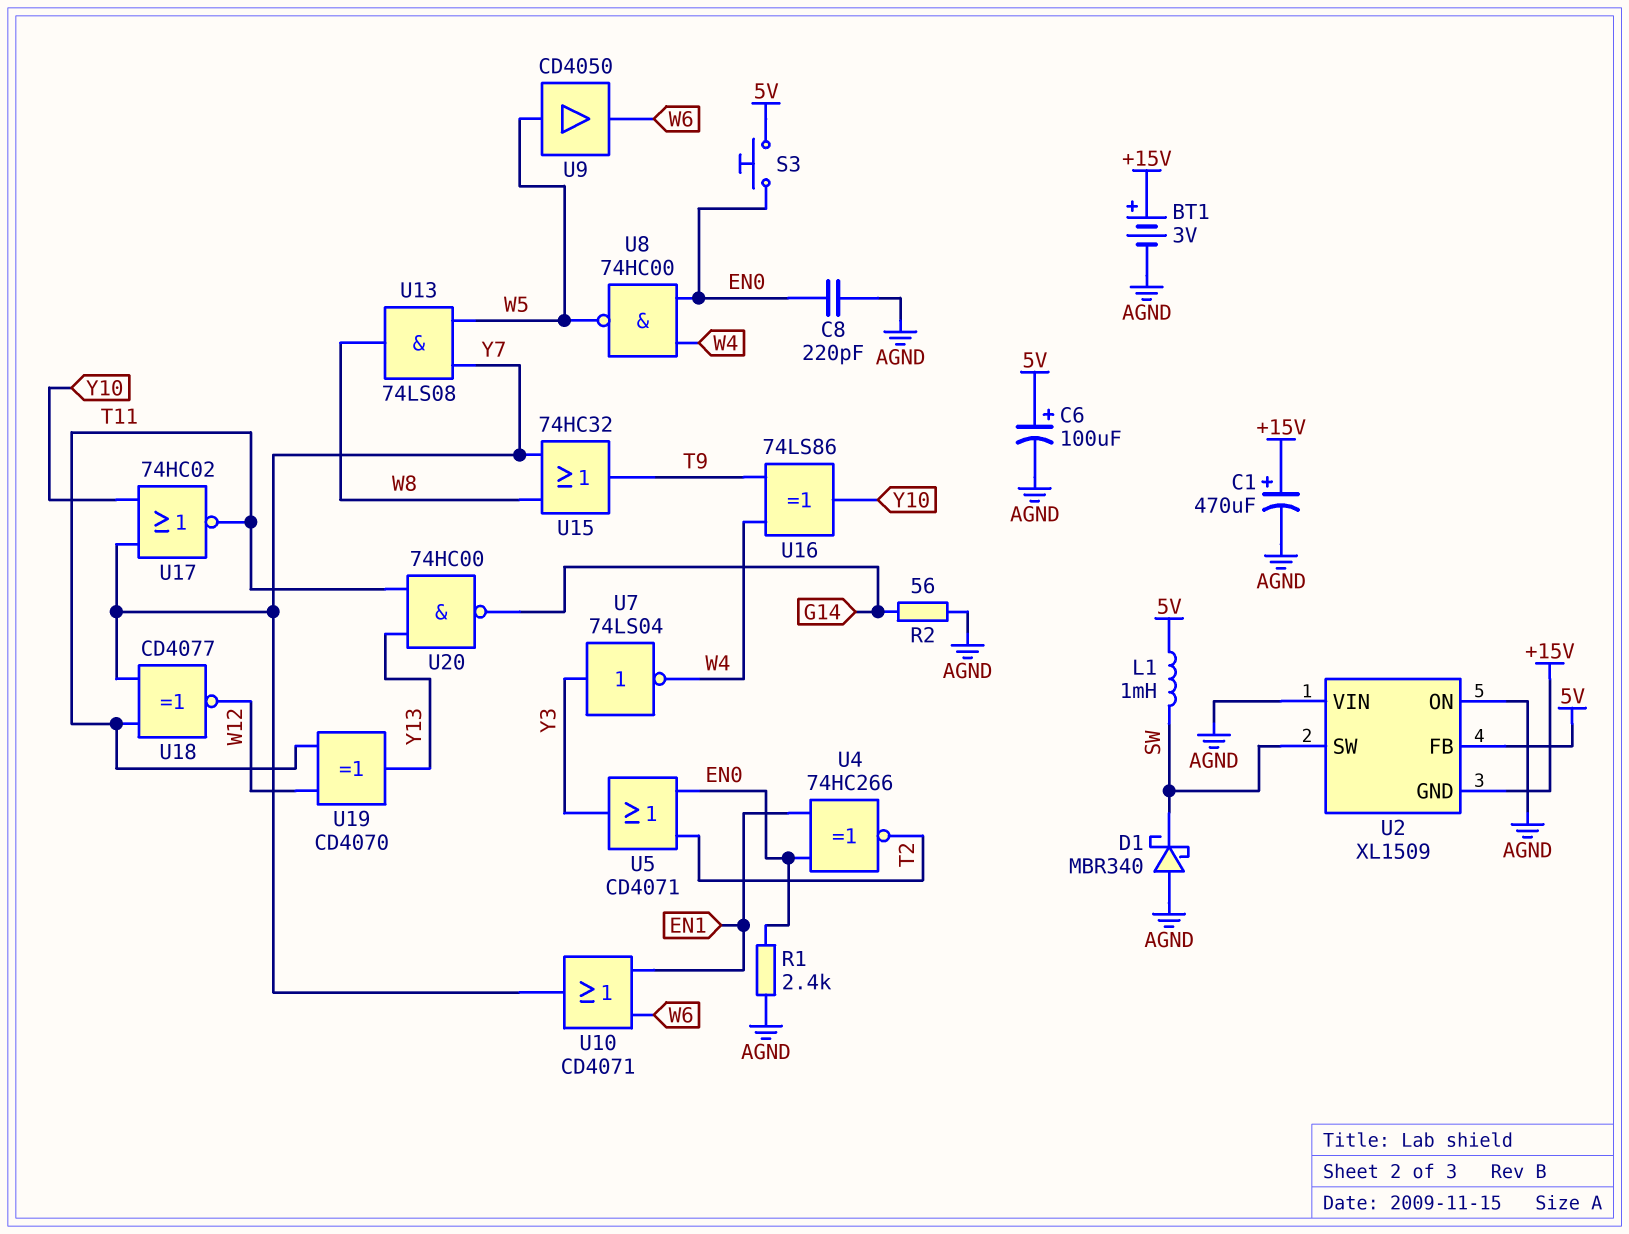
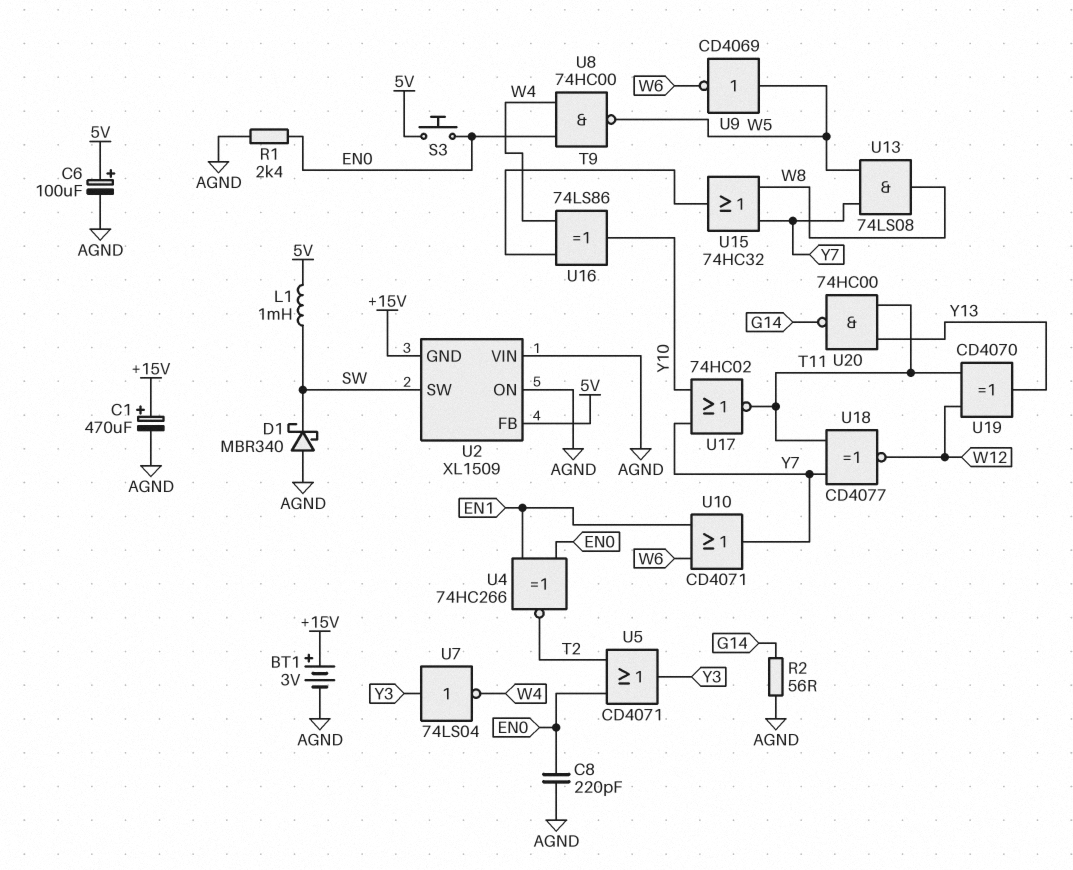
U9: buffer CD4050 (in W5, out W6) -> NOT CD4069 (in W5, out W6)

